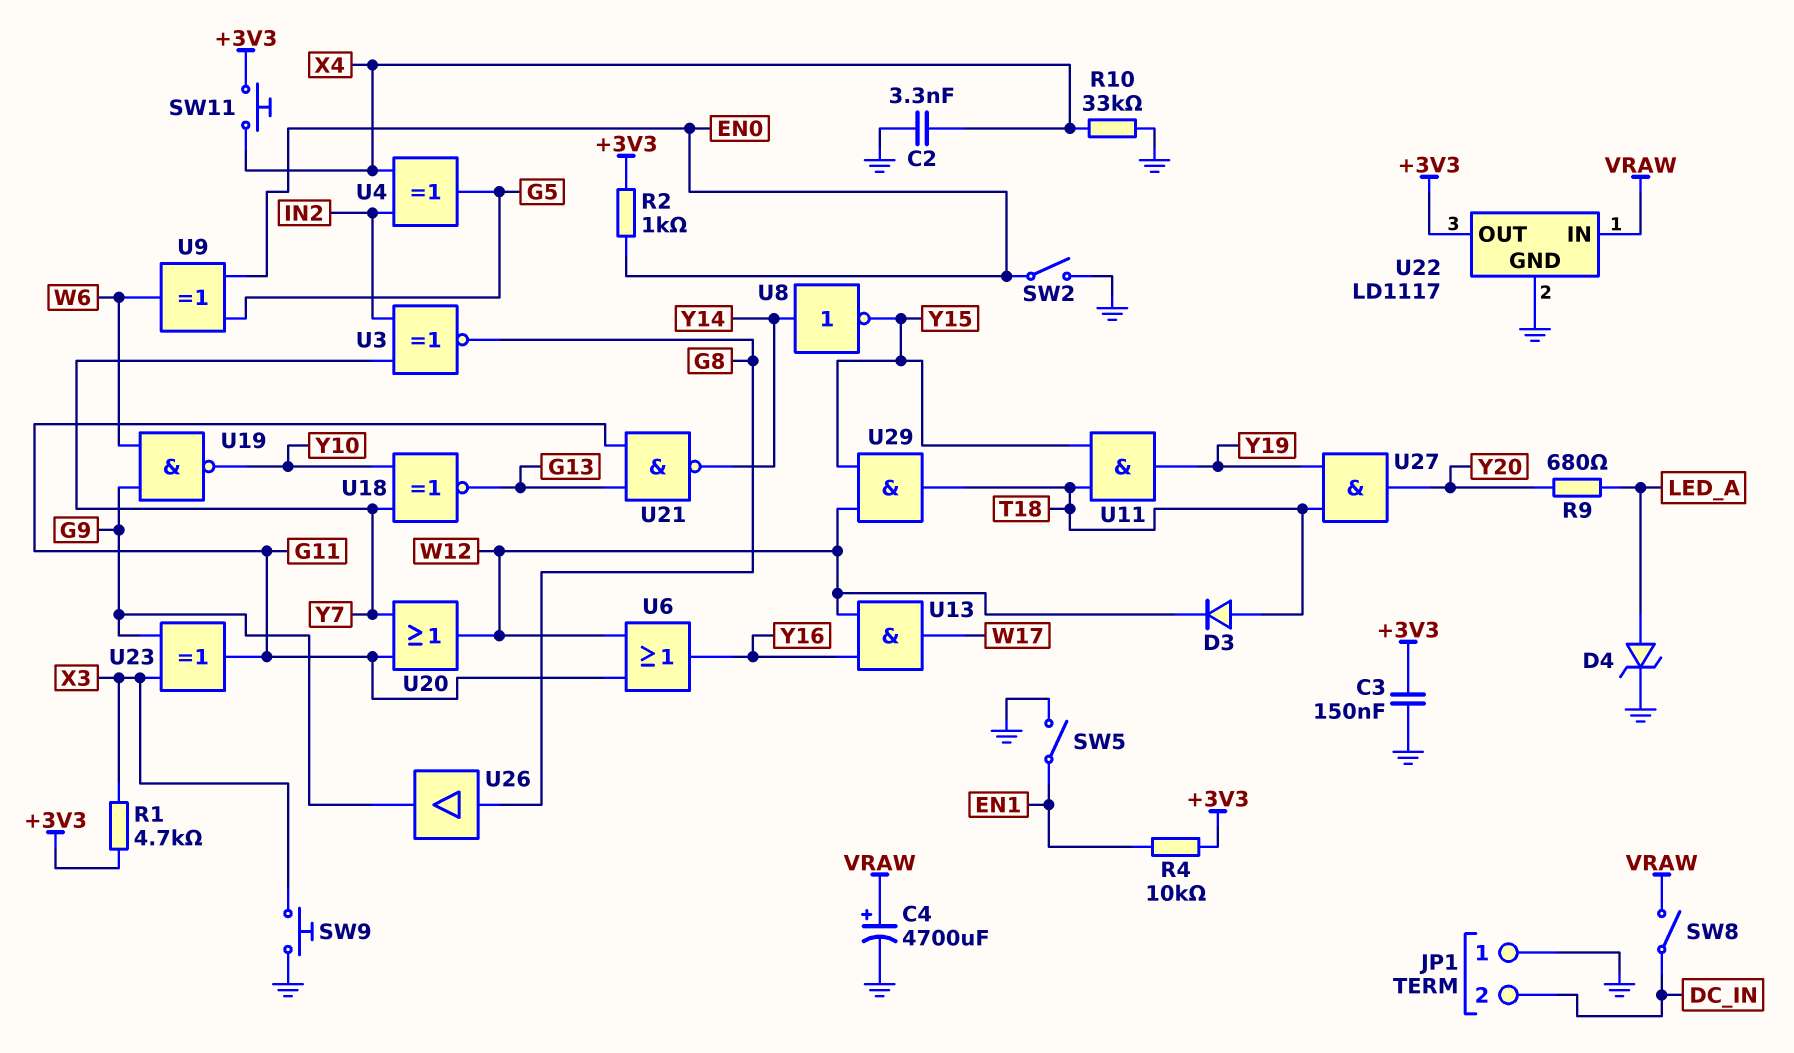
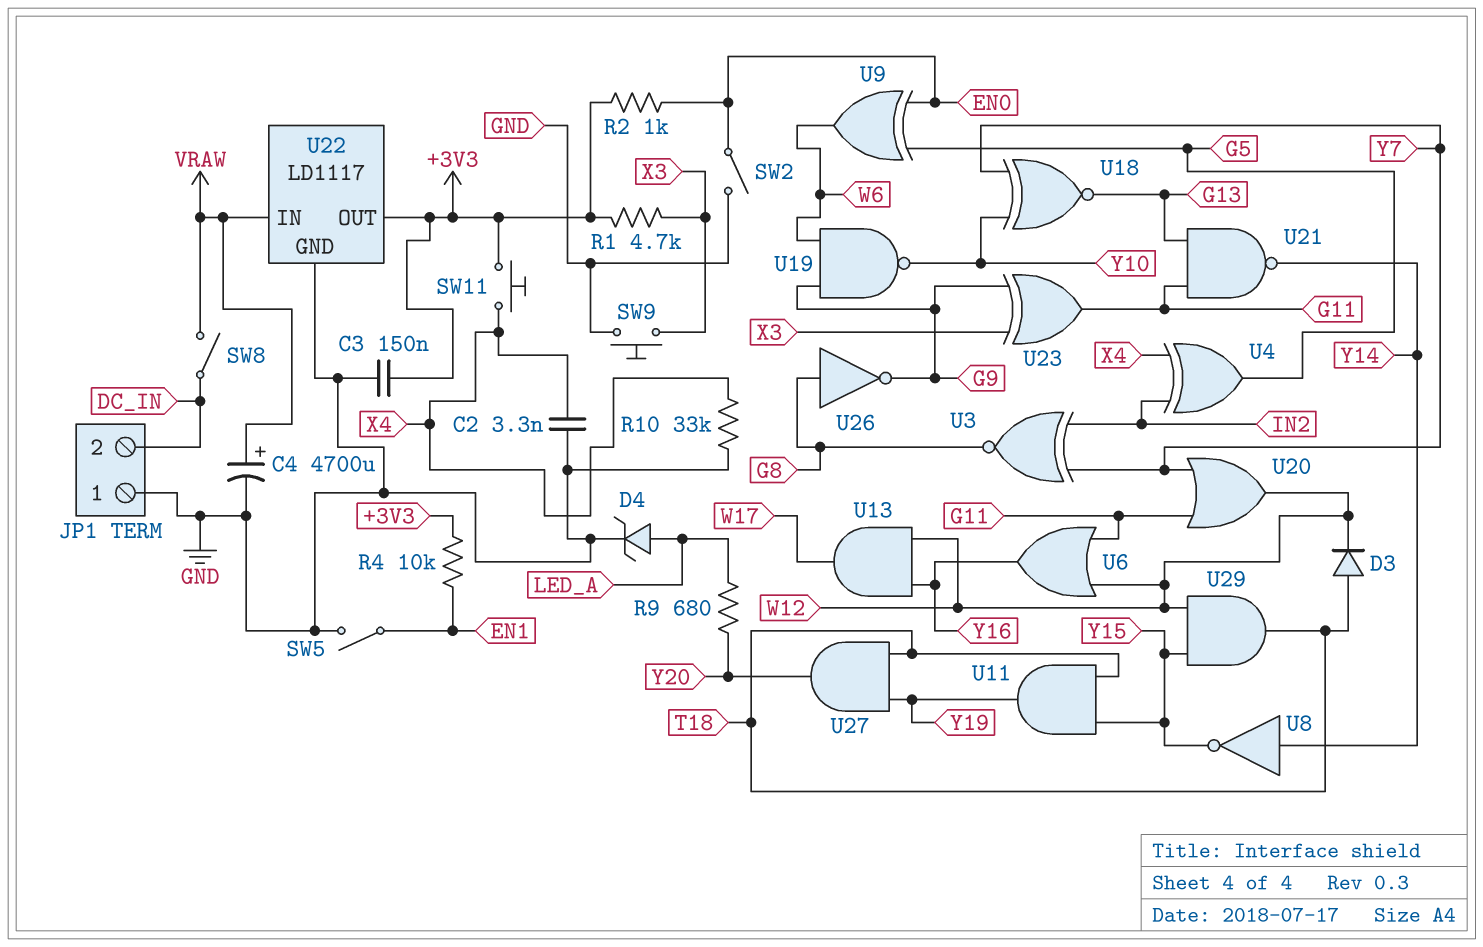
U26: buffer (in G8, out G9) -> NOT (in G8, out G9)

